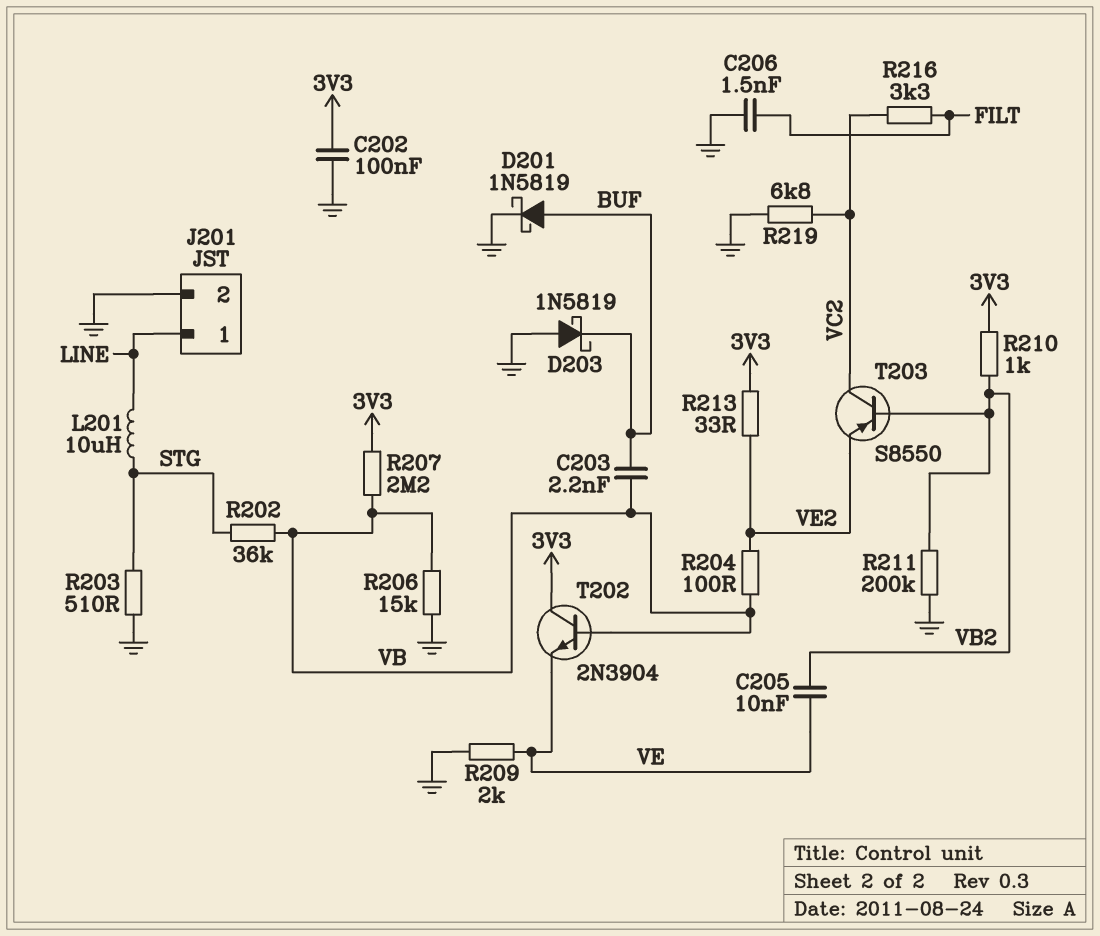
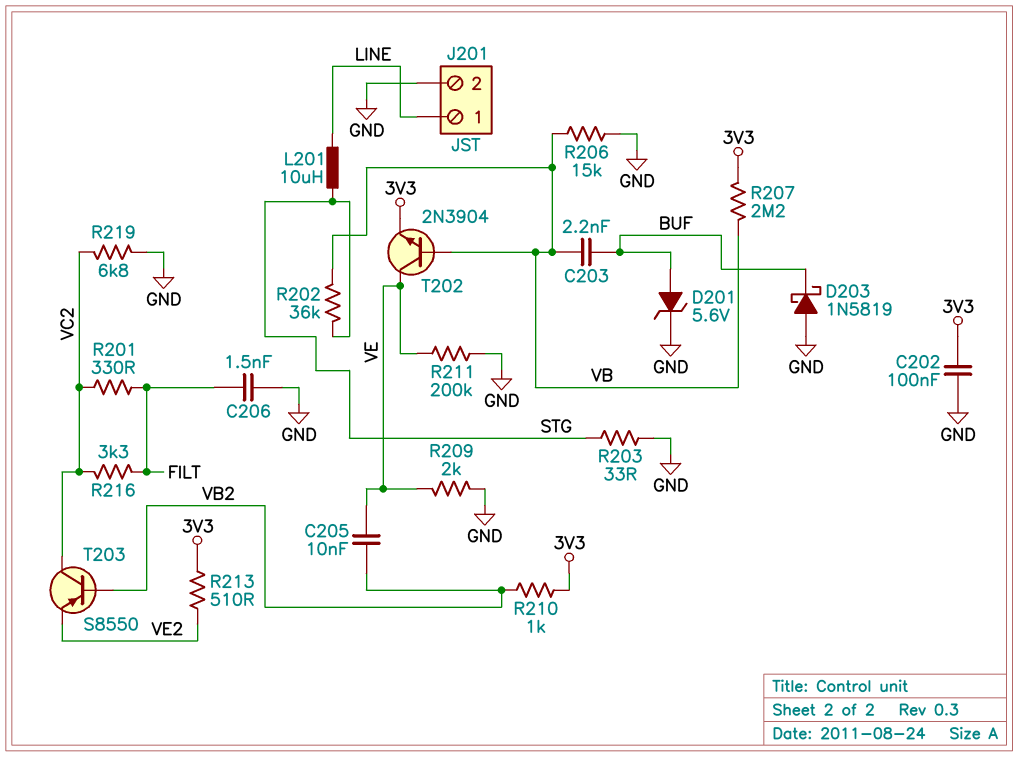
D201: schottky 1N5819 (A BUF, K GND) -> zener 5.6V (A BUF, K GND)
R201: none -> 330 (FILT, VC2)
R203: 510 (GND, STG) -> 33 (GND, STG)
R204: 100 (VB, VE2) -> none
R211: 200k (GND, VB2) -> 200k (GND, VE)
R213: 33 (3V3, VE2) -> 510 (3V3, VE2)
T202: NPN 2N3904 (B VB, C 3V3, E VE) -> NPN 2N3904 (B VB, C VE, E 3V3)

